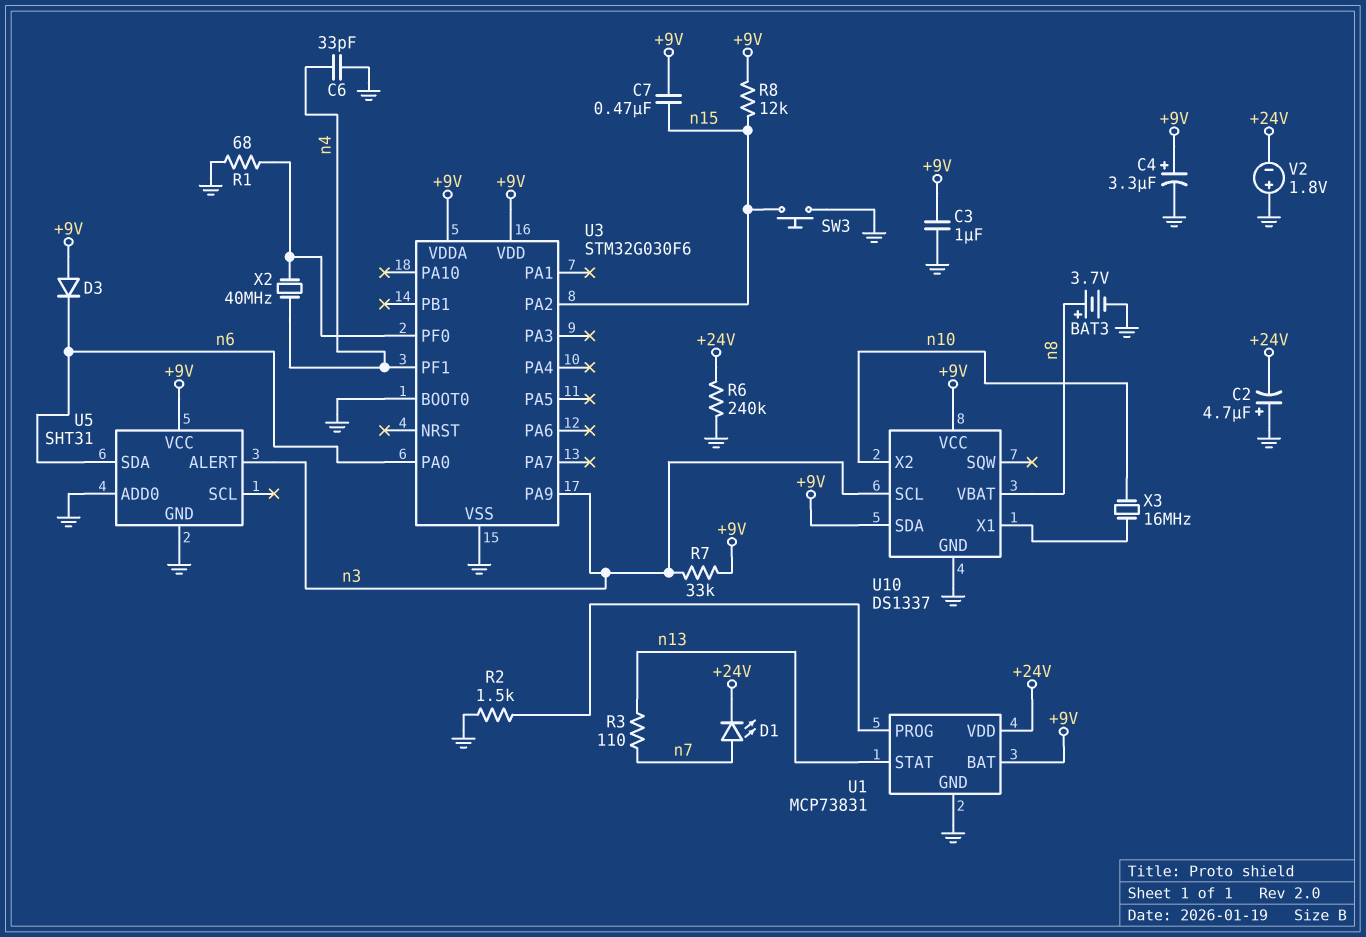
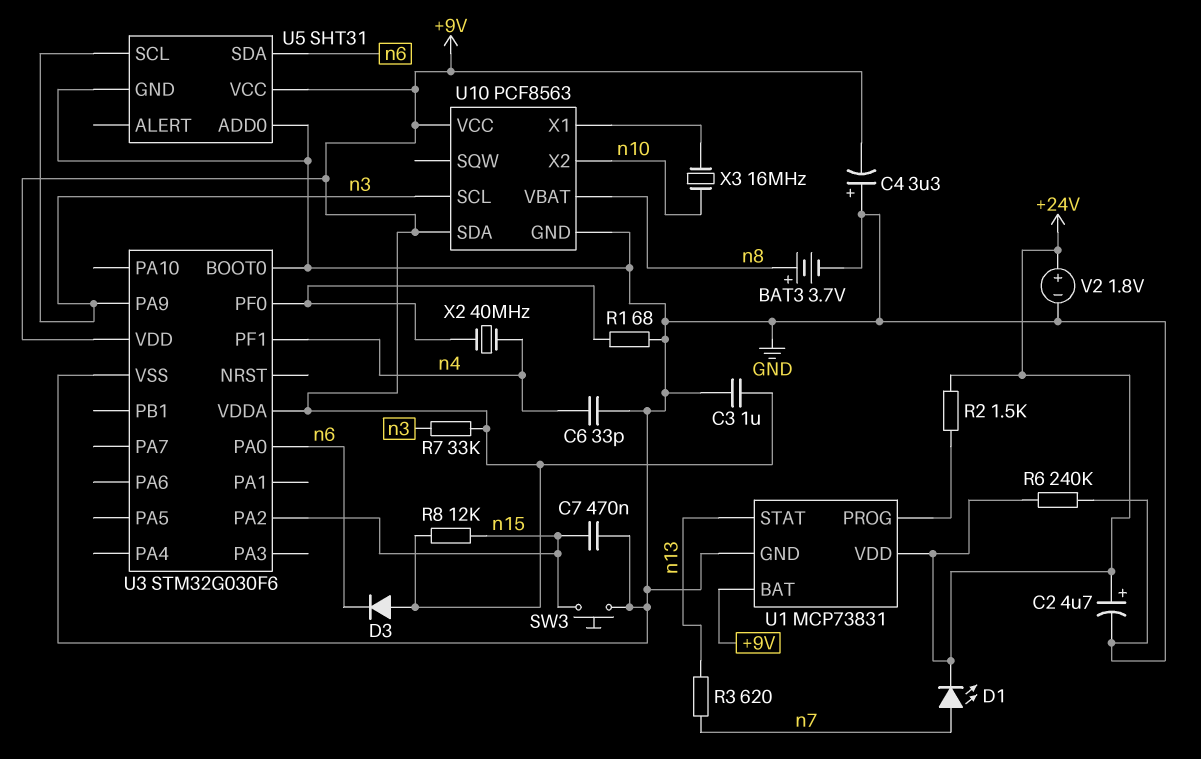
C2: 4.7uF (plus GND, minus +24V) -> 4.7uF (plus +24V, minus GND)
C4: 3.3uF (plus +9V, minus GND) -> 3.3uF (plus GND, minus +9V)
C7: 470nF (+9V, n15) -> 470nF (GND, n15)
R2: 1.5k (GND, U1/PROG) -> 1.5k (+24V, U1/PROG)
R3: 110 (n7, n13) -> 620 (n7, n13)
U5 pin ALERT: n3 -> none
U5 pin SCL: none -> n3
U10: DS1337 -> PCF8563
V2: 1.8V (plus GND, minus +24V) -> 1.8V (plus +24V, minus GND)

